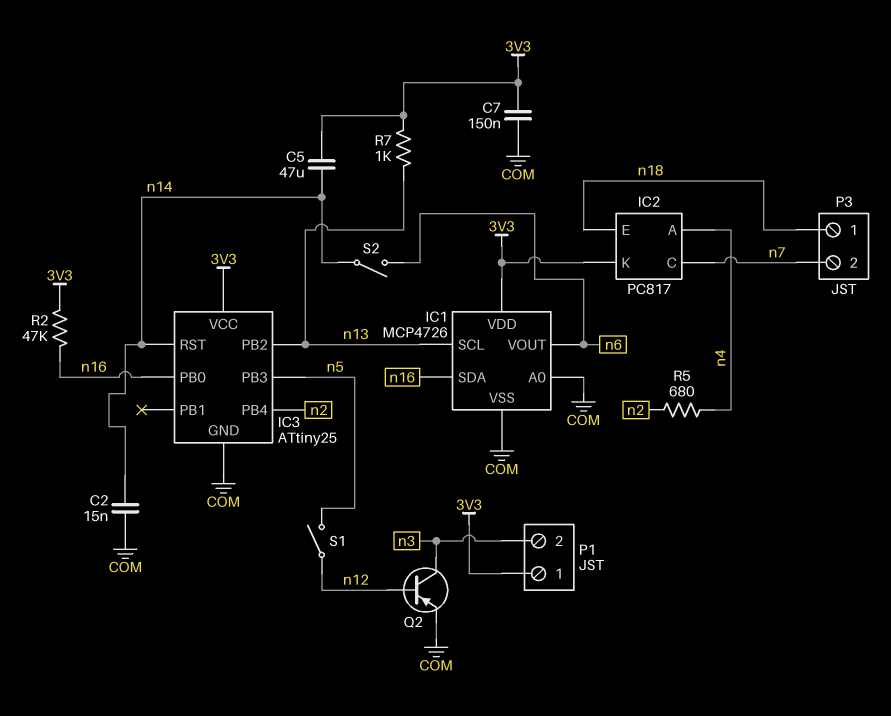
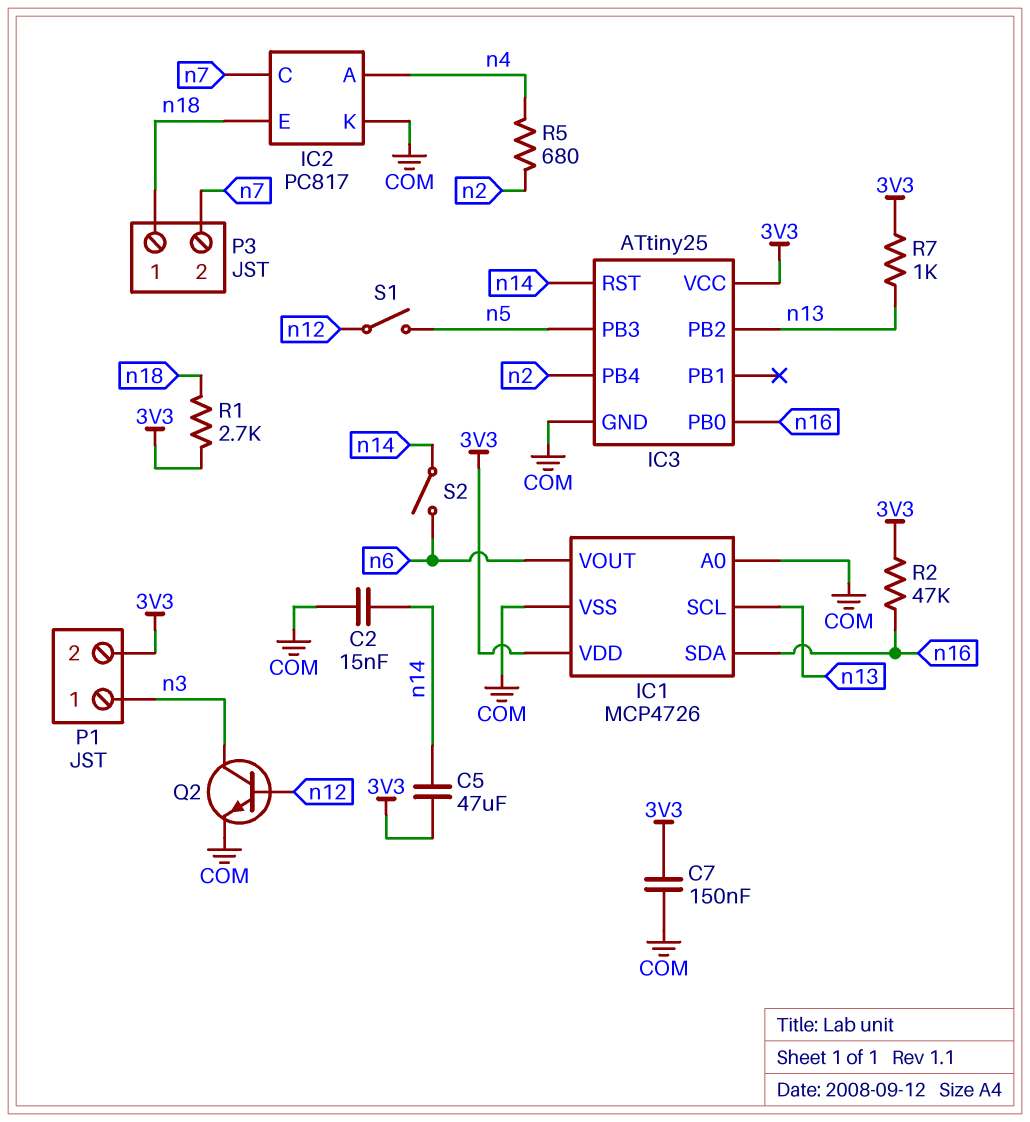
IC2 pin K: 3V3 -> COM
P1 pin 1: 3V3 -> n3
P1 pin 2: n3 -> 3V3
Q2: PNP (B n12, C n3, E COM) -> NPN (B n12, C n3, E COM)
R1: none -> 2.7k (3V3, n18)

